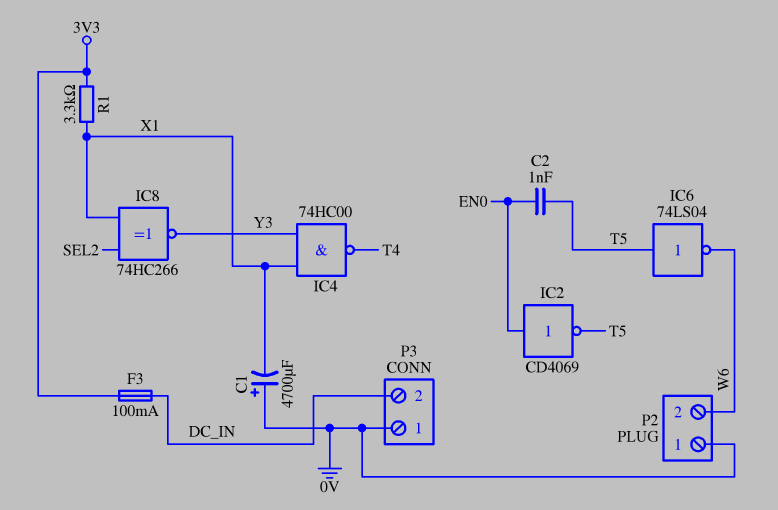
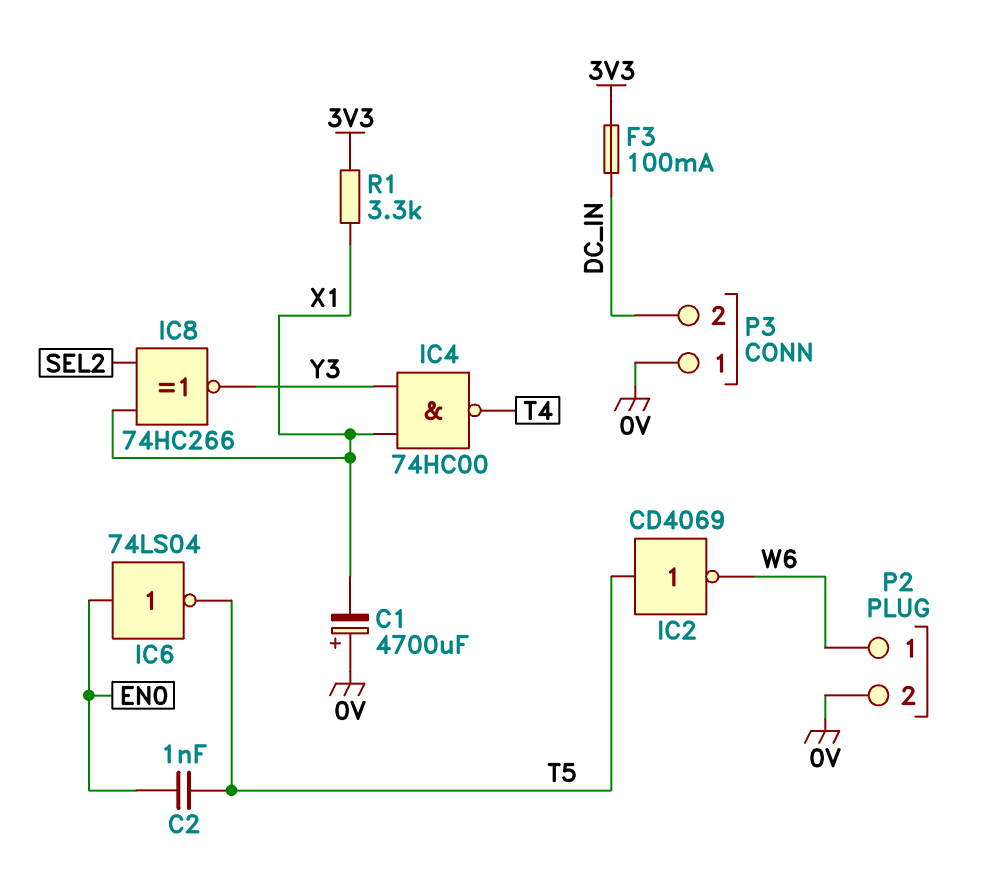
IC2: NOT CD4069 (in EN0, out T5) -> NOT CD4069 (in T5, out W6)
IC6: NOT 74LS04 (in T5, out W6) -> NOT 74LS04 (in EN0, out T5)
P2 pin 1: 0V -> W6
P2 pin 2: W6 -> 0V

